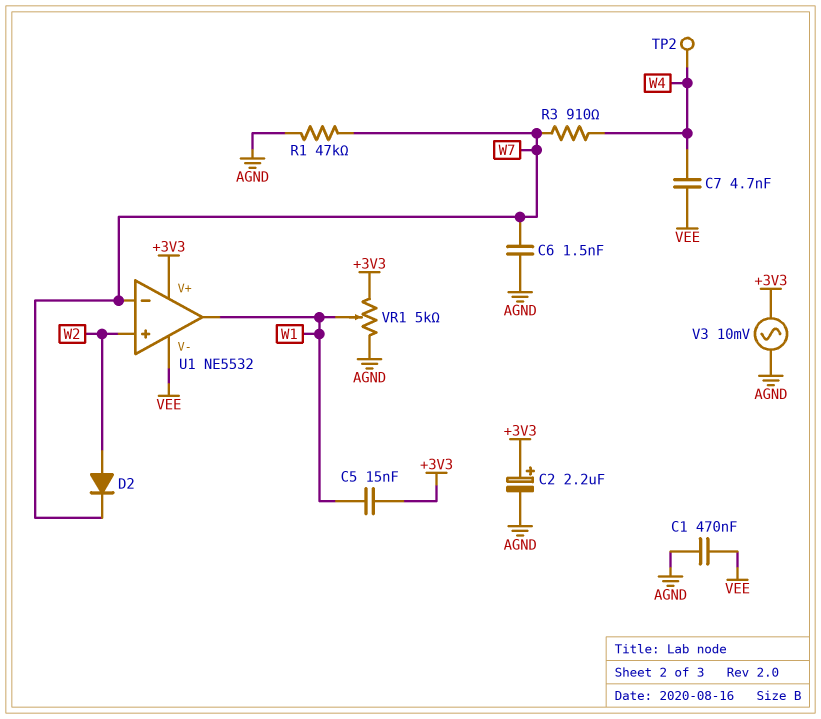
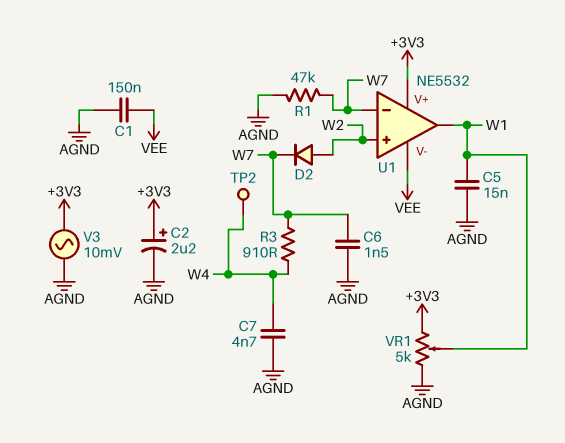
C1: 470nF (AGND, VEE) -> 150nF (AGND, VEE)
C5: 15nF (+3V3, W1) -> 15nF (AGND, W1)
C7: 4.7nF (VEE, W4) -> 4.7nF (AGND, W4)

